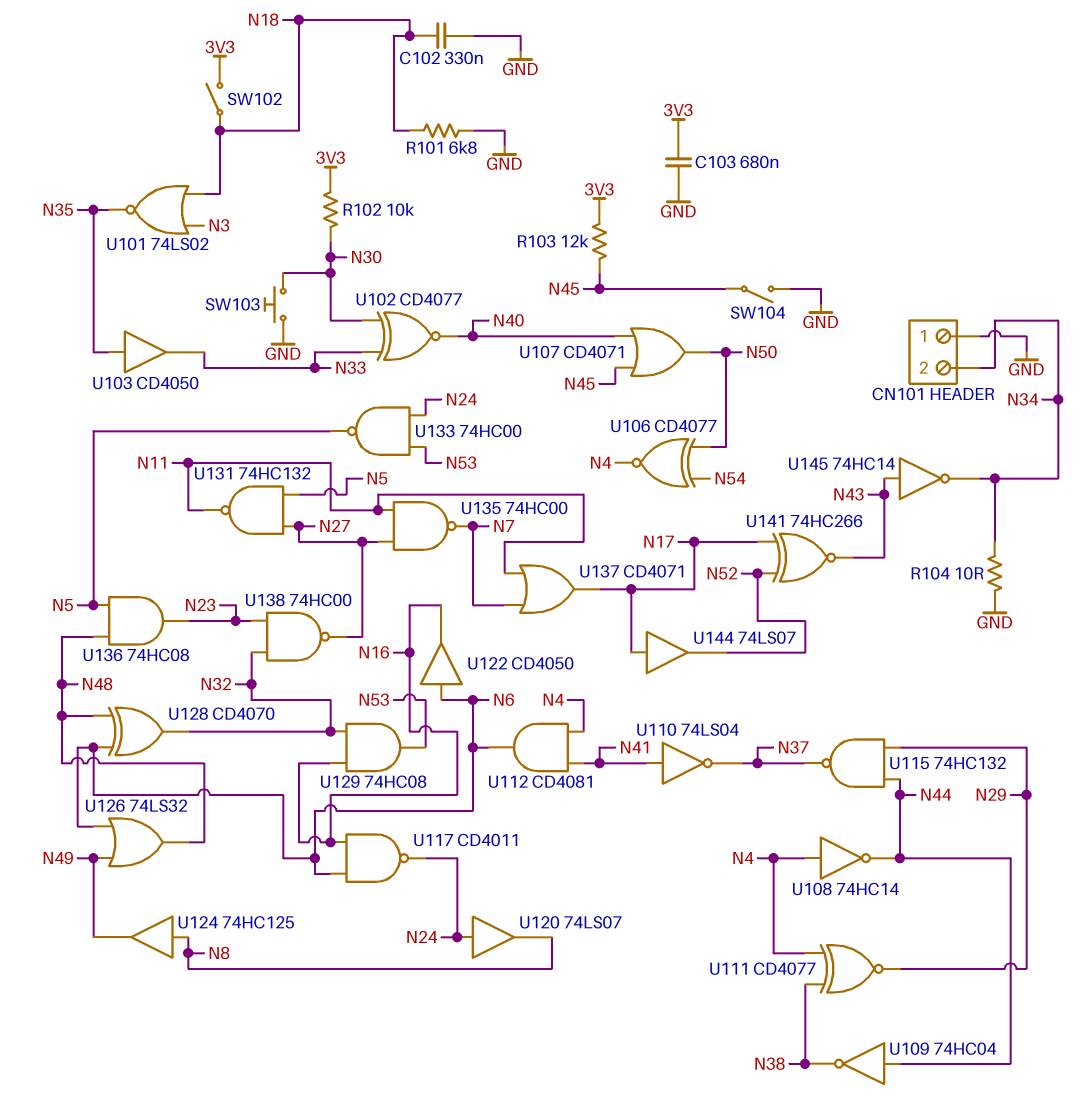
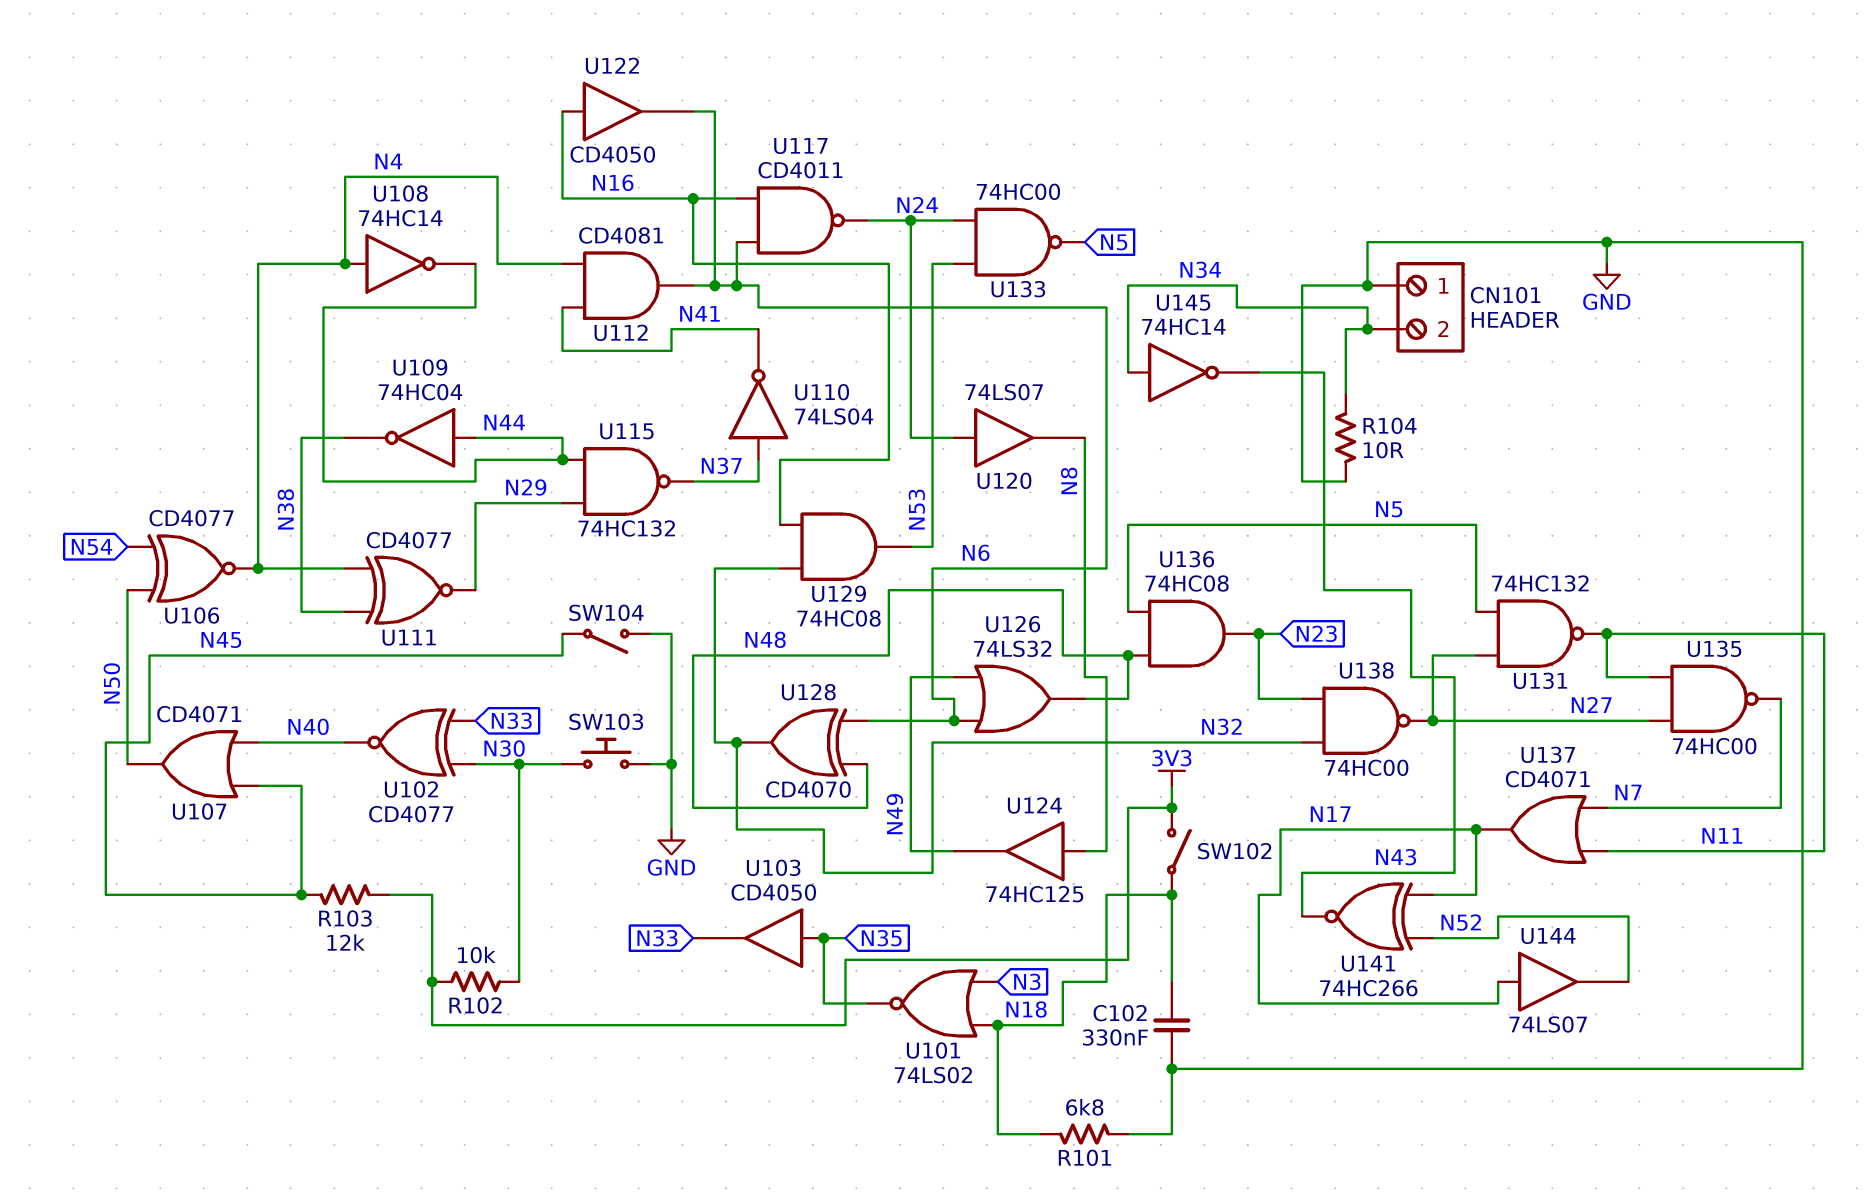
C103: 680nF (3V3, GND) -> none
U110: NOT 74LS04 (in N41, out N37) -> NOT 74LS04 (in N37, out N41)
U122: buffer CD4050 (in N6, out N16) -> buffer CD4050 (in N16, out N6)
U145: NOT 74HC14 (in N43, out N34) -> NOT 74HC14 (in N34, out N43)

